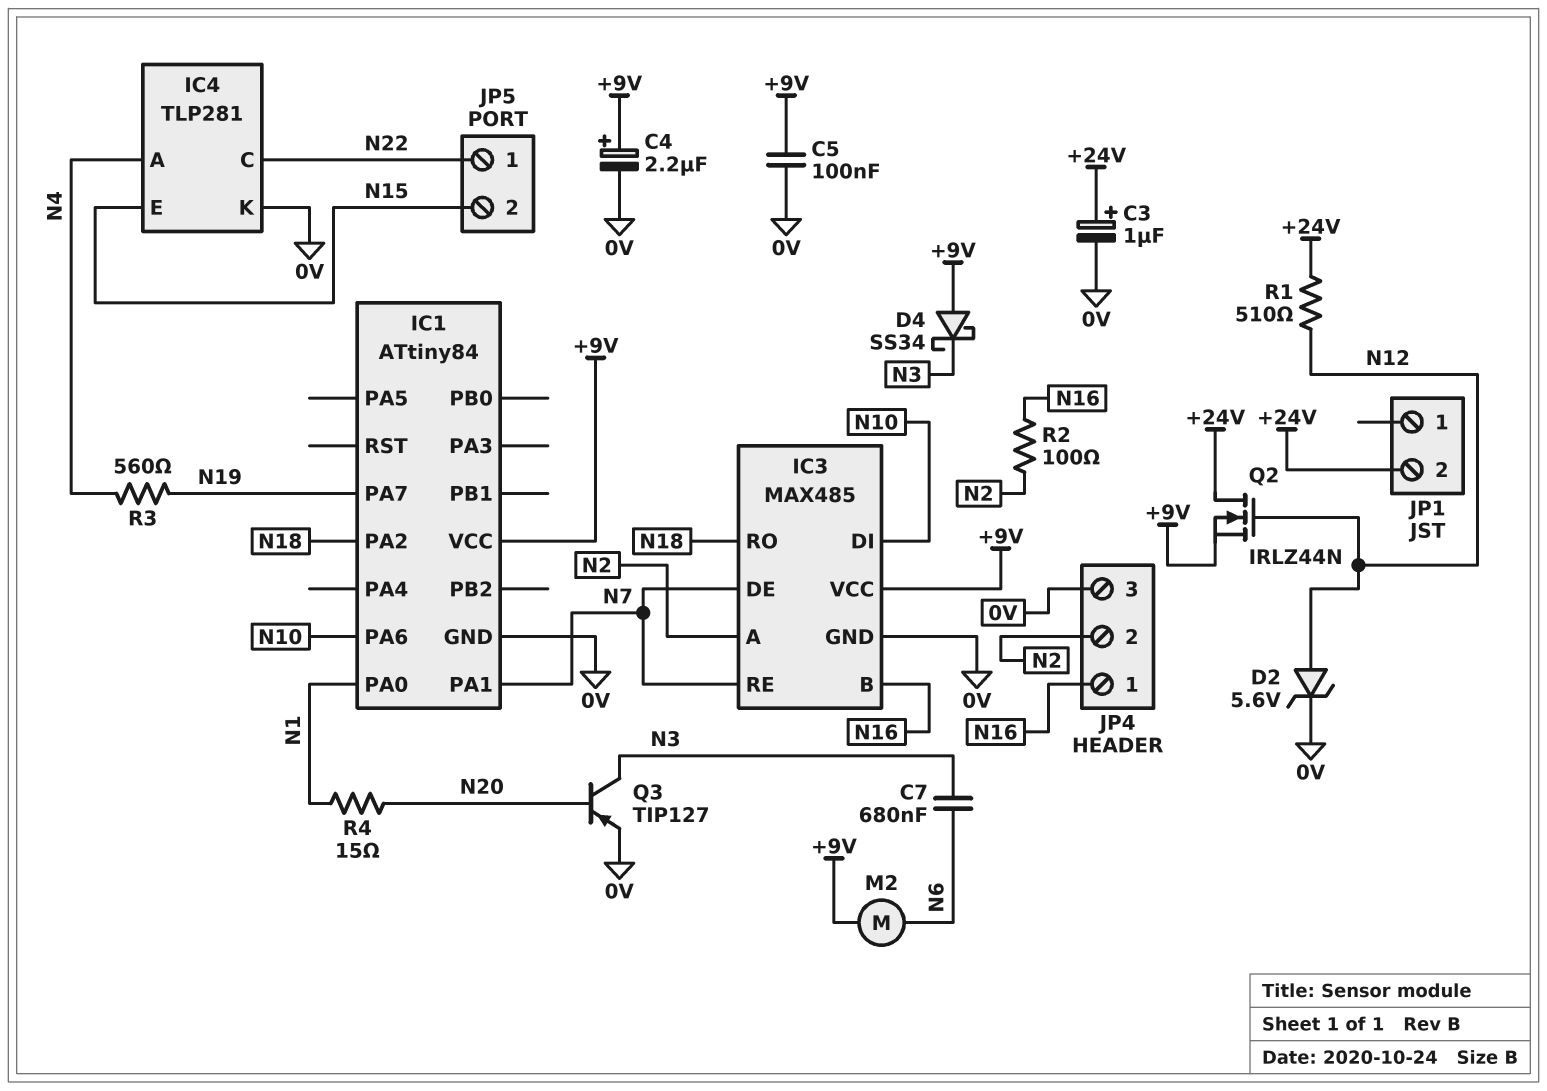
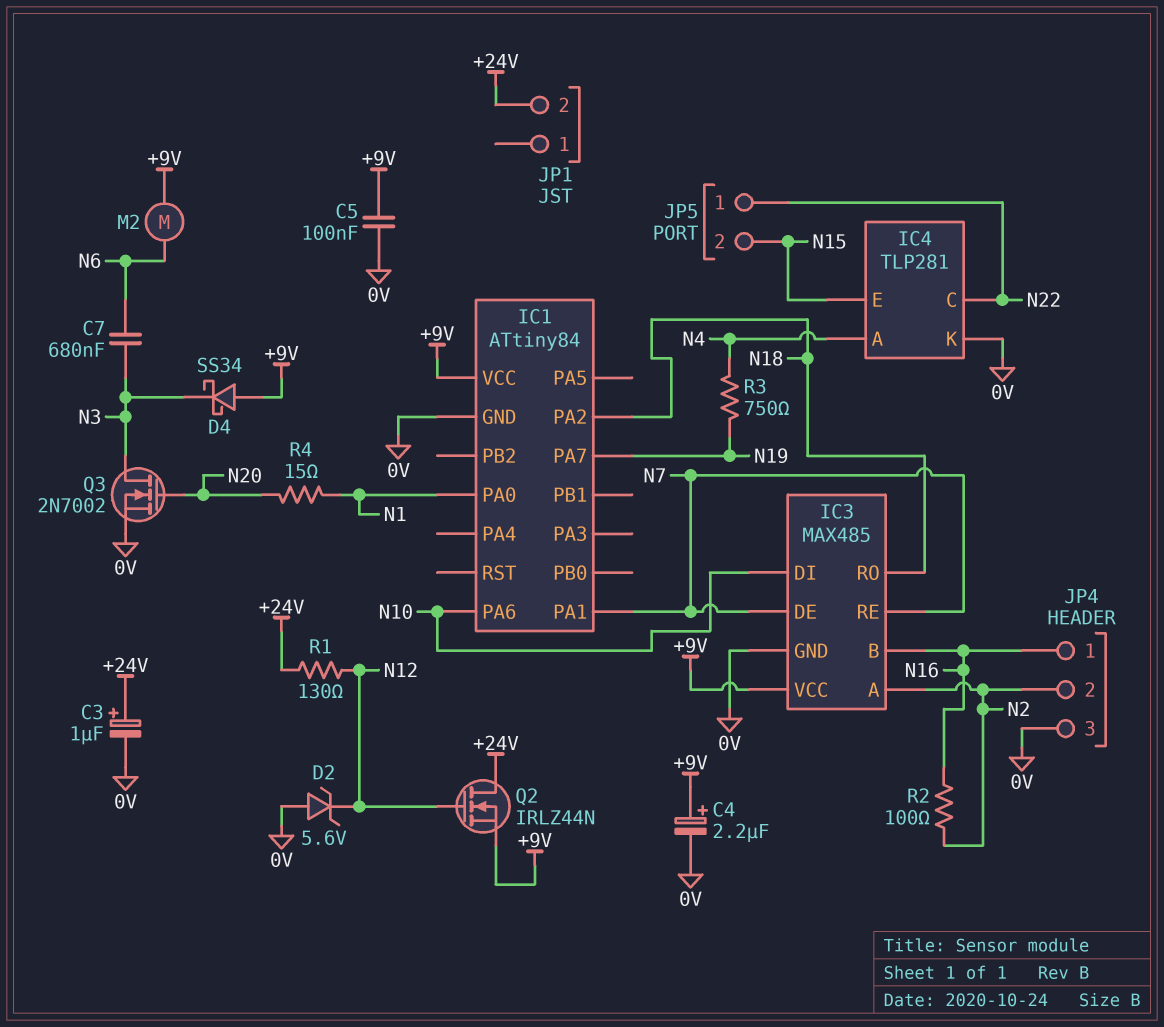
D2: zener 5.6V (A N12, K 0V) -> zener 5.6V (A 0V, K N12)
Q3: PNP TIP127 (B N20, C N3, E 0V) -> NMOS 2N7002 (G N20, D N3, S 0V)
R1: 510 (+24V, N12) -> 130 (+24V, N12)
R3: 560 (N4, N19) -> 750 (N4, N19)

